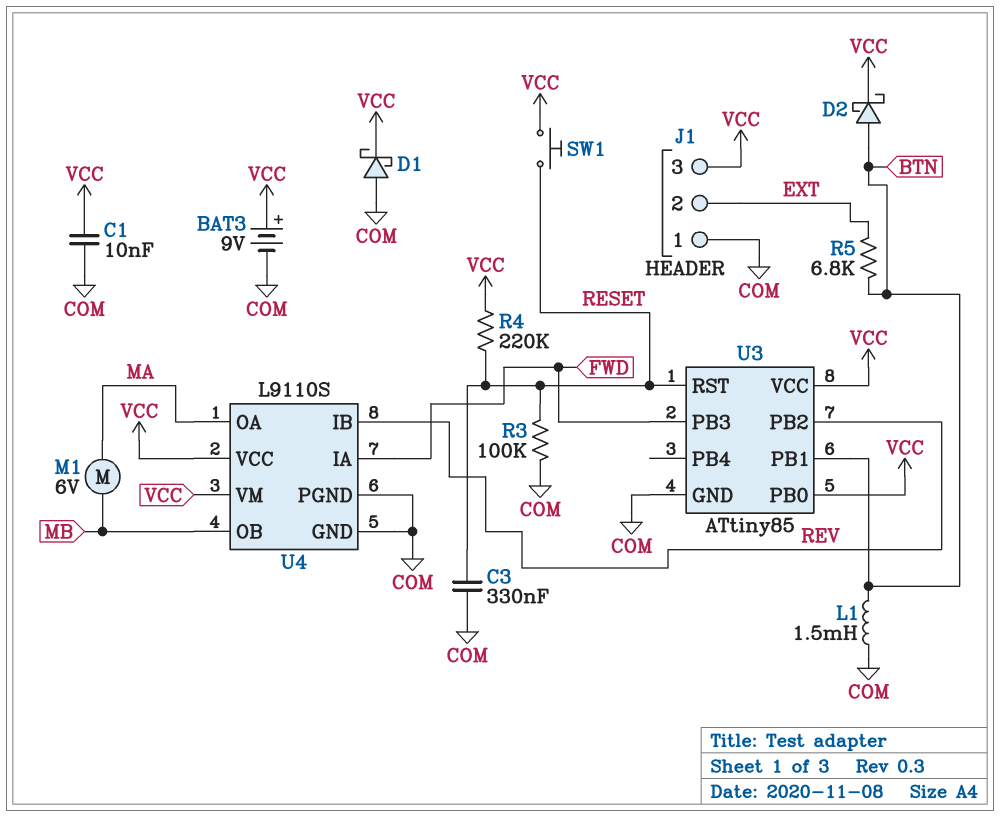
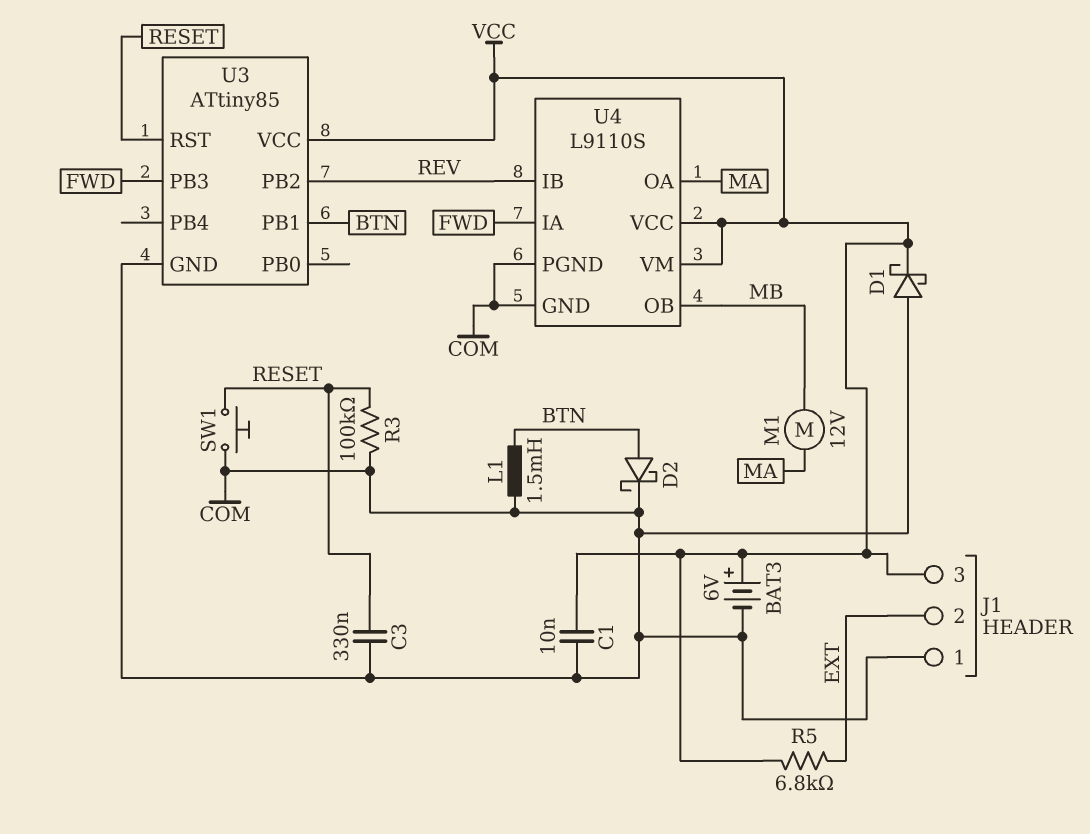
BAT3: 9V (plus VCC, minus COM) -> 6V (plus VCC, minus COM)
D2: schottky (A BTN, K VCC) -> schottky (A BTN, K COM)
M1: motor 6V (MA, MB) -> motor 12V (MA, MB)
R4: 220k (RESET, VCC) -> none
R5: 6.8k (BTN, EXT) -> 6.8k (EXT, VCC)
SW1: button (RESET, VCC) -> button (COM, RESET)
U3 pin PB0: VCC -> none

